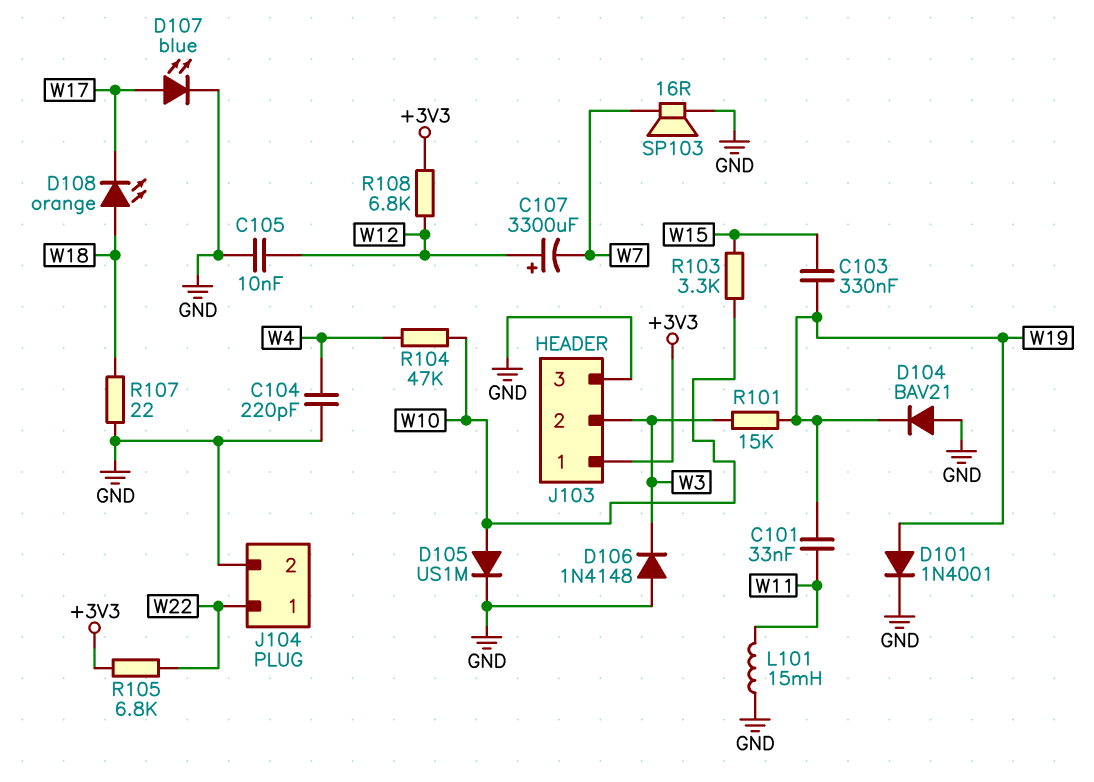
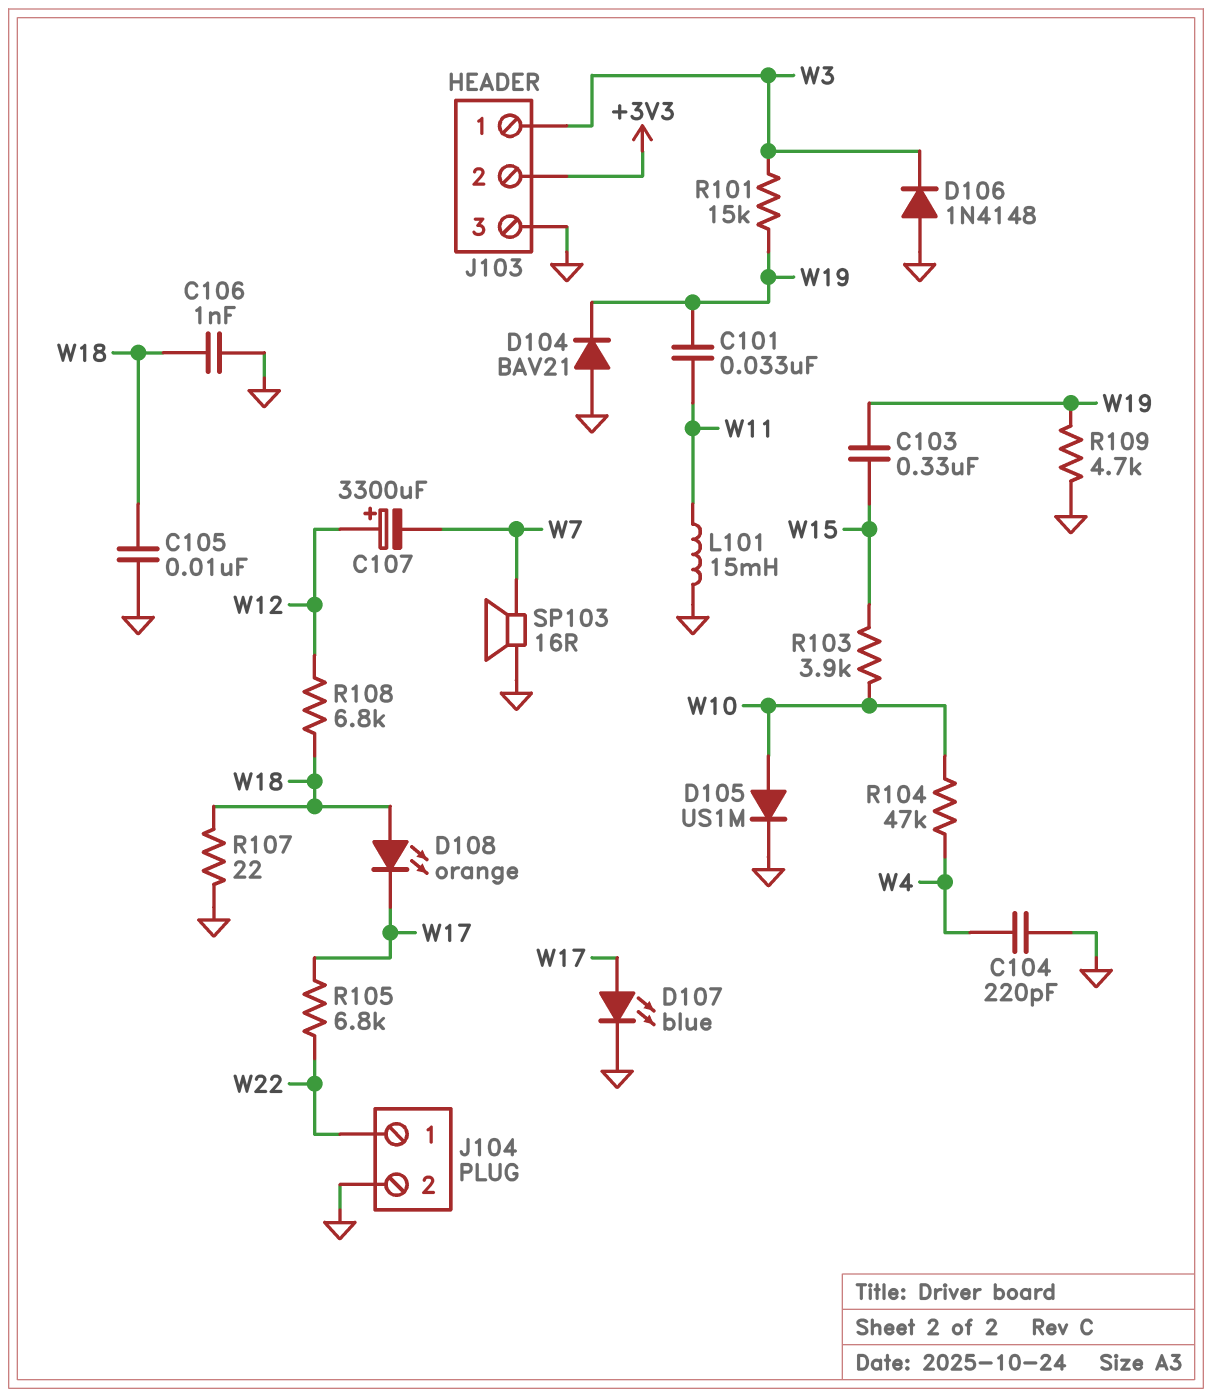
C105: 10nF (GND, W12) -> 10nF (GND, W18)
C106: none -> 1nF (GND, W18)
D101: diode 1N4001 (A W19, K GND) -> none
J103 pin 1: +3V3 -> W3
J103 pin 2: W3 -> +3V3
R103: 3.3k (W10, W15) -> 3.9k (W10, W15)
R105: 6.8k (+3V3, W22) -> 6.8k (W17, W22)
R108: 6.8k (+3V3, W12) -> 6.8k (W12, W18)
R109: none -> 4.7k (GND, W19)

